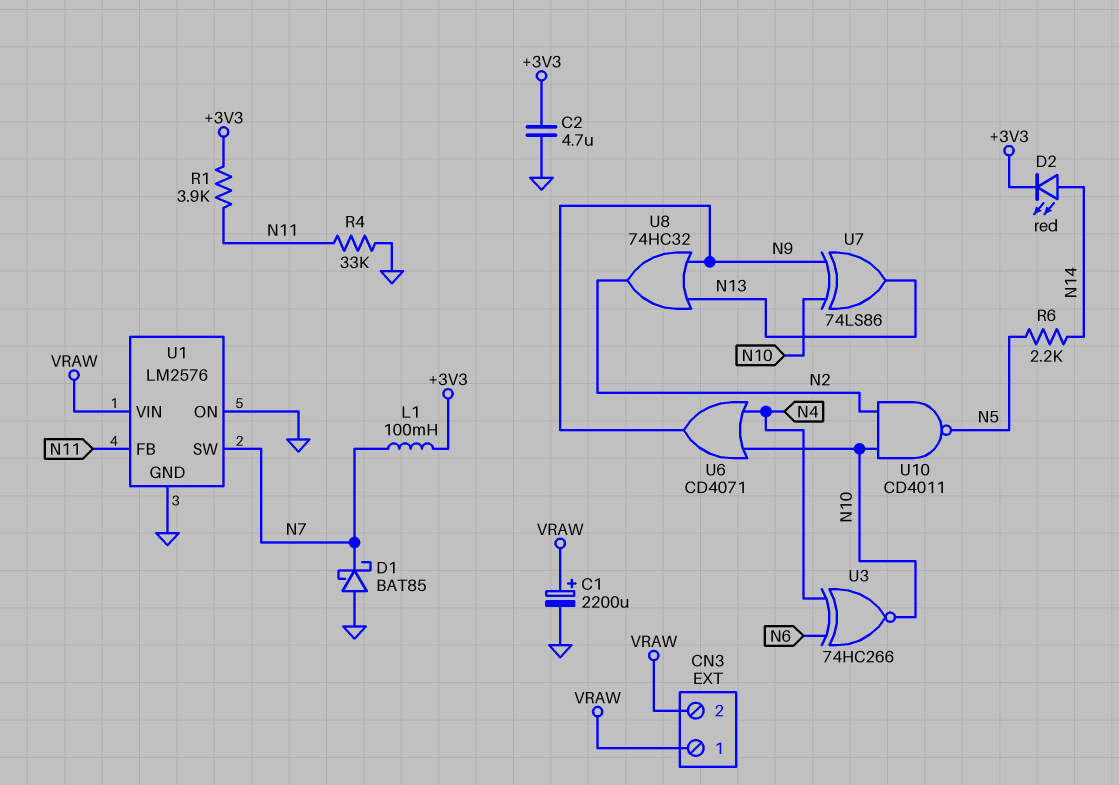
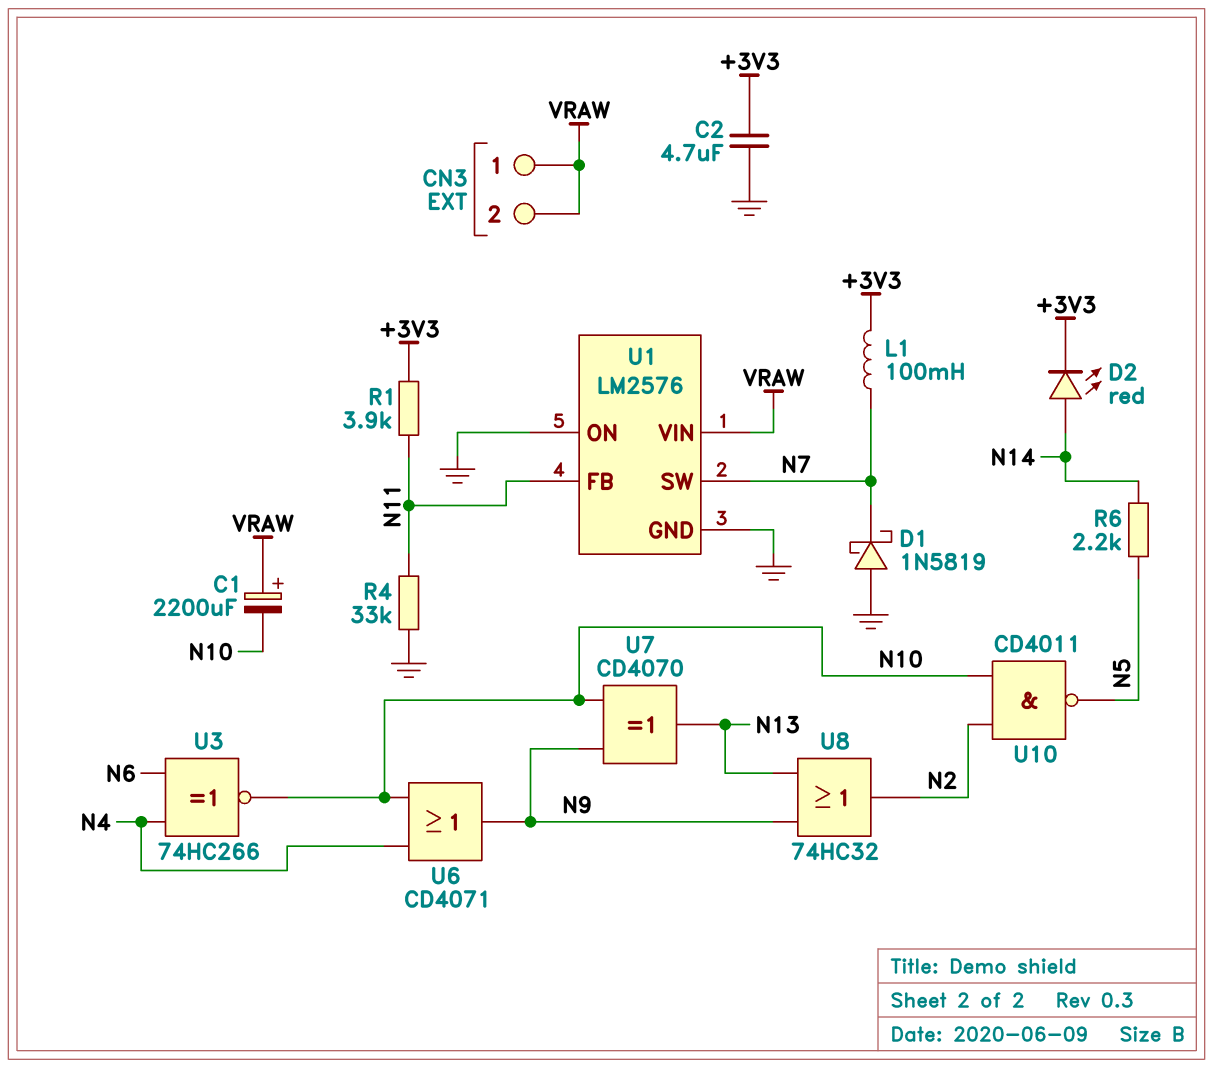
C1: 2200uF (plus VRAW, minus GND) -> 2200uF (plus VRAW, minus N10)
D1: schottky BAT85 (A GND, K N7) -> schottky 1N5819 (A GND, K N7)
U7: XOR 74LS86 (in N9, in N10, out N13) -> XOR CD4070 (in N9, in N10, out N13)

